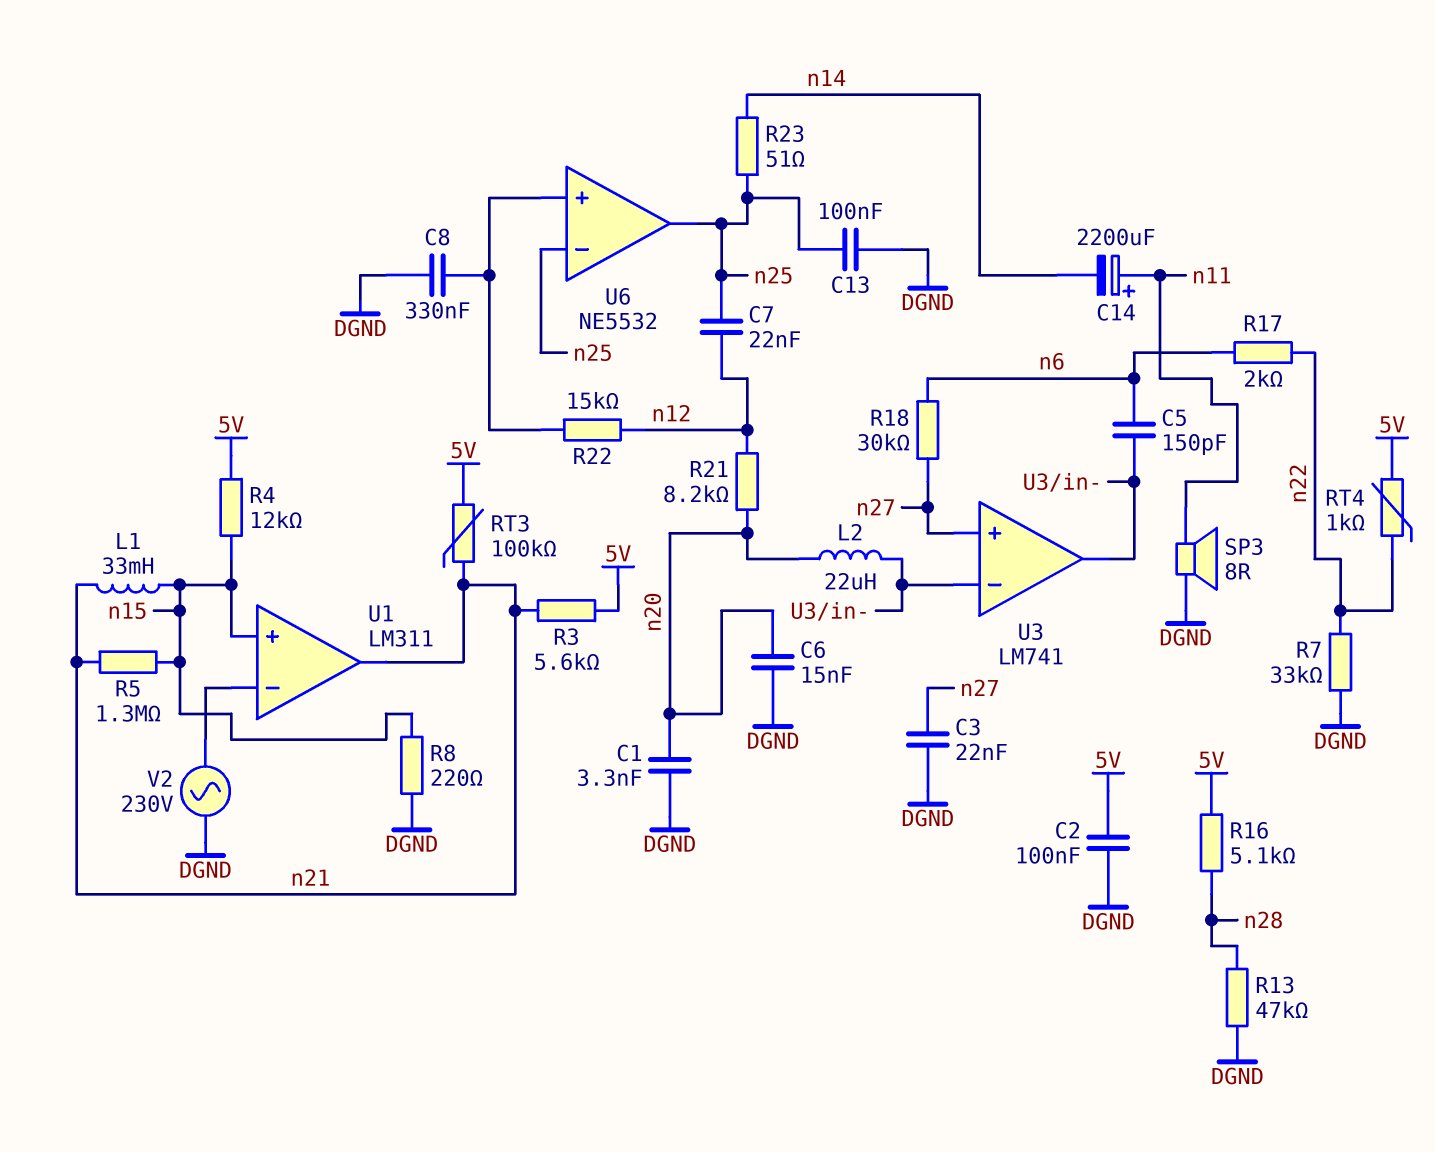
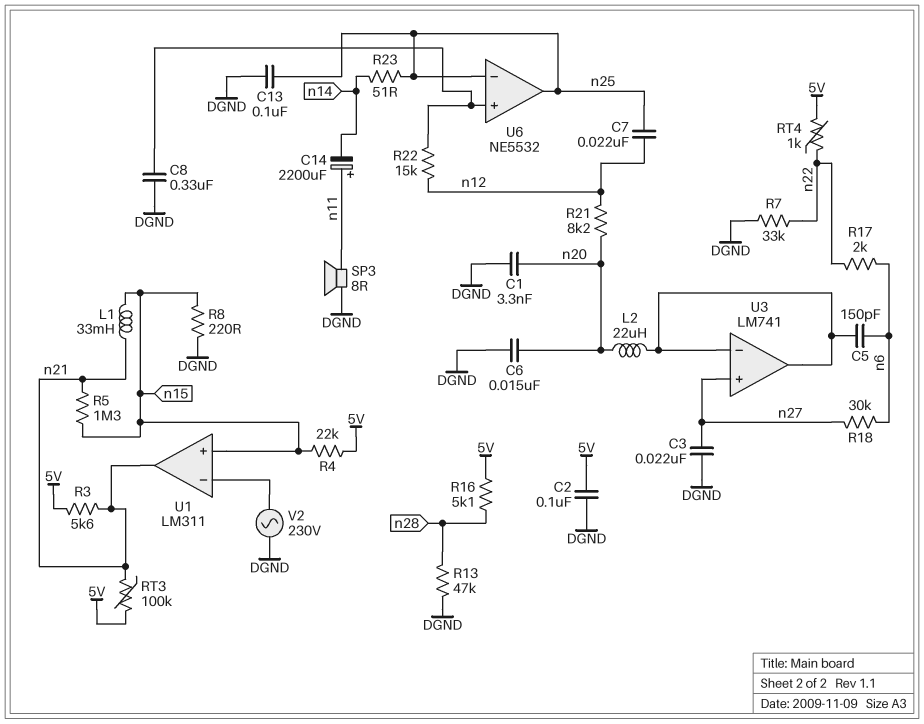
R4: 12k (5V, n15) -> 22k (5V, n15)

